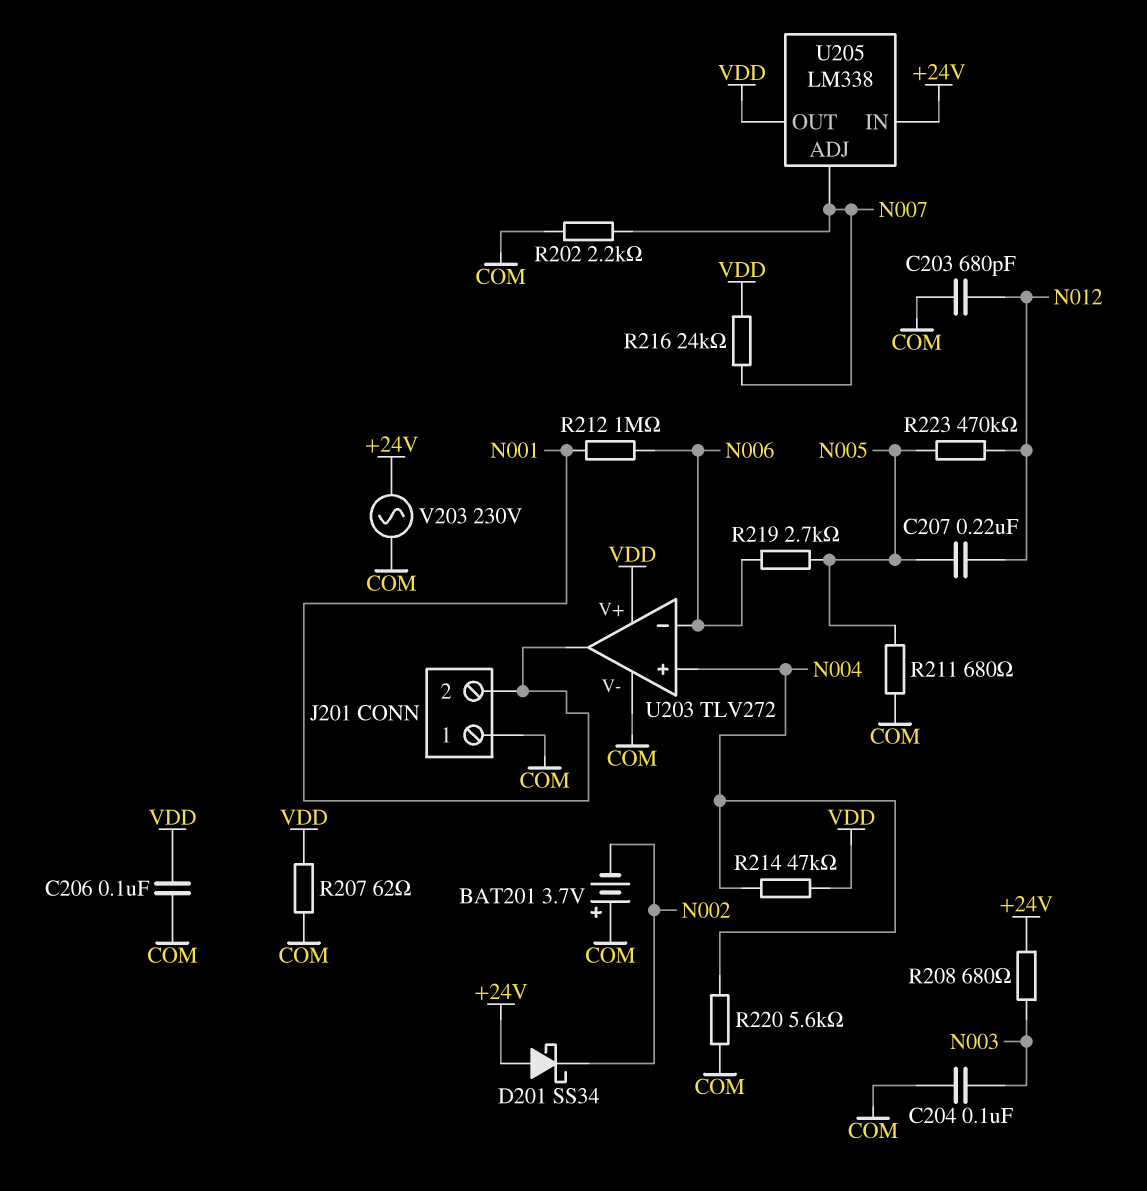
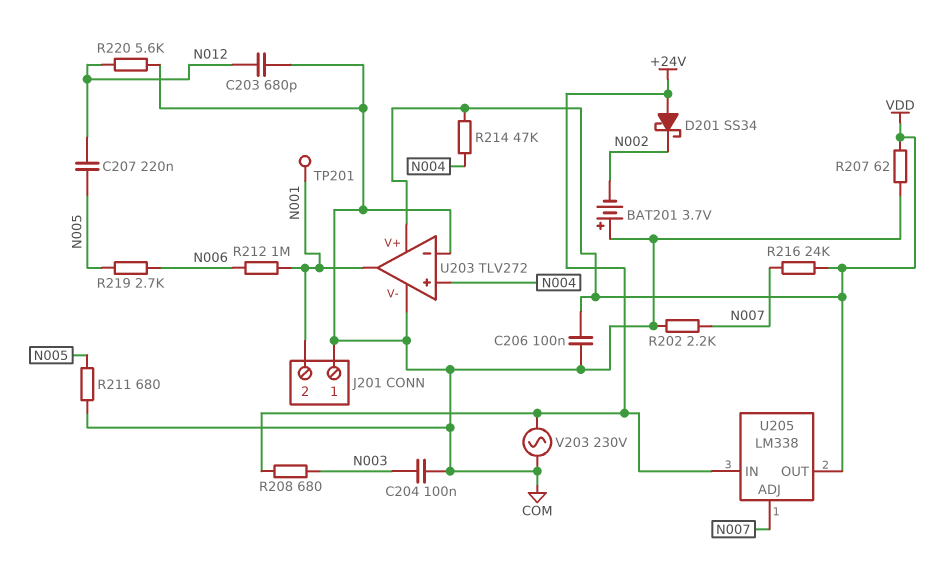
R220: 5.6k (COM, N004) -> 5.6k (COM, N012)
R223: 470k (N005, N012) -> none
TP201: none -> test point (N001)
U203 pin in-: N006 -> COM

